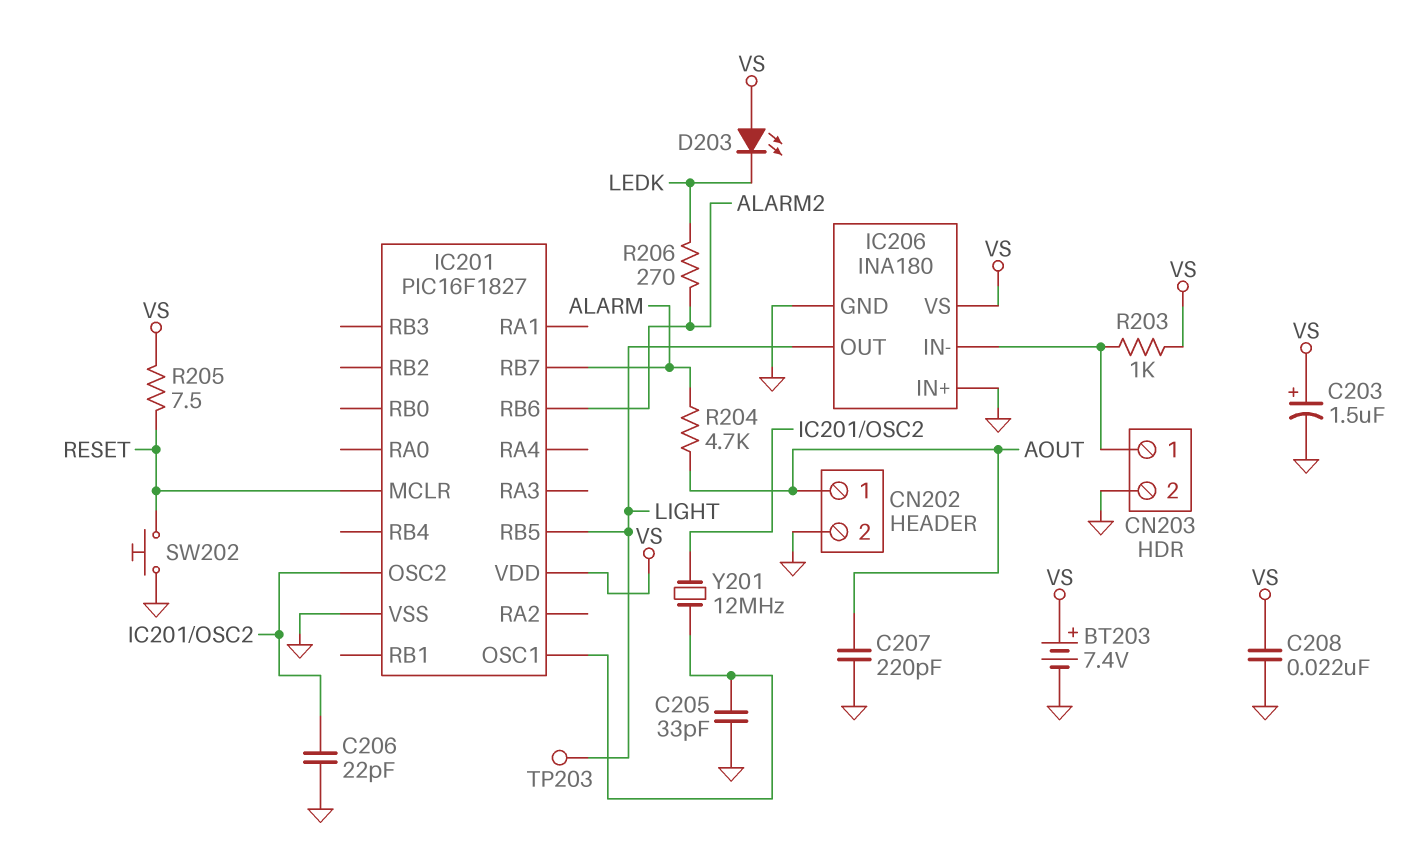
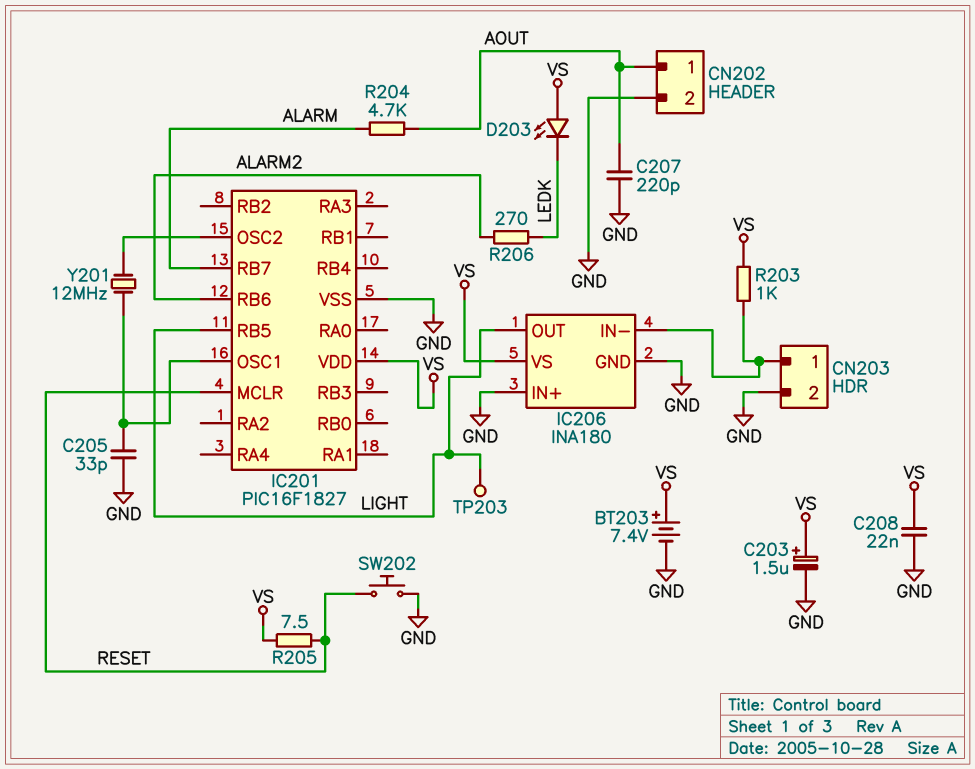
C206: 22pF (GND, IC201/OSC2) -> none

